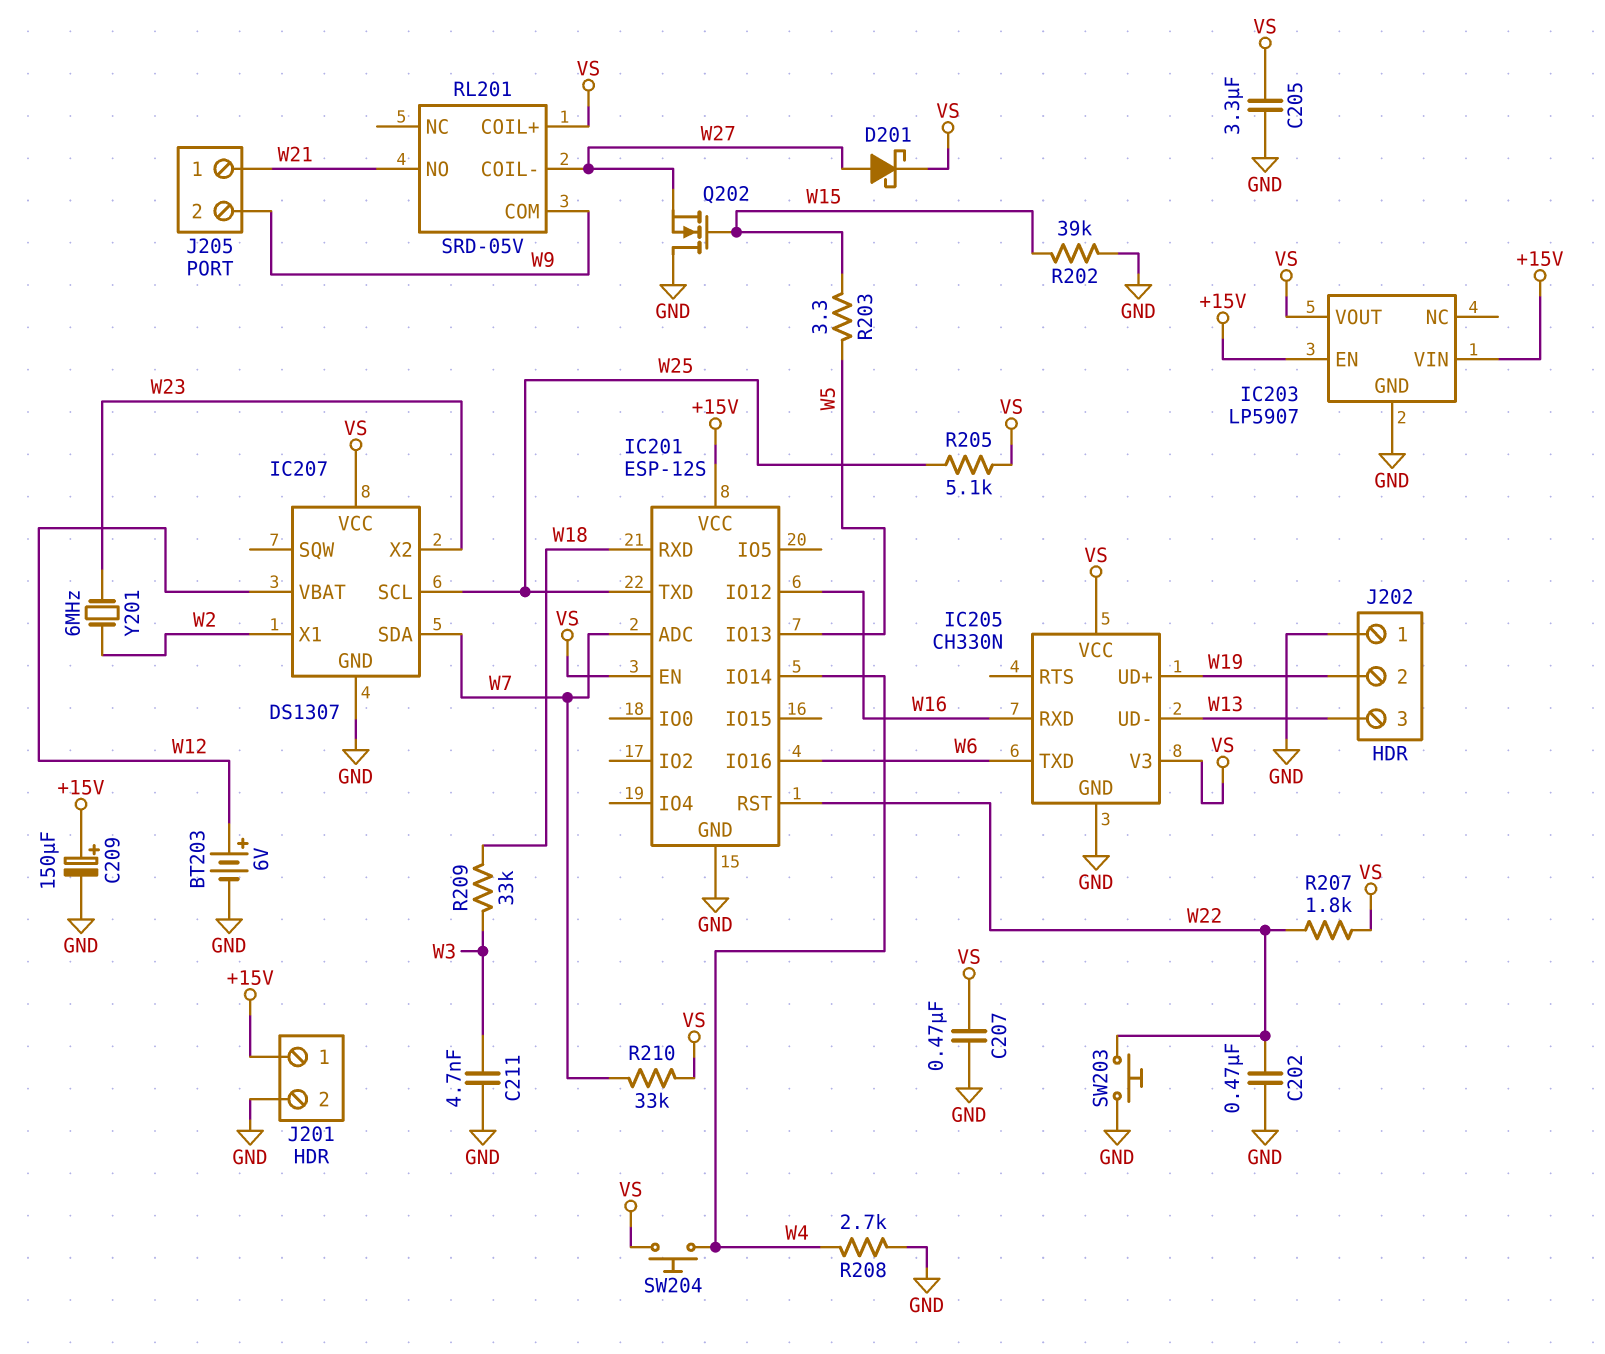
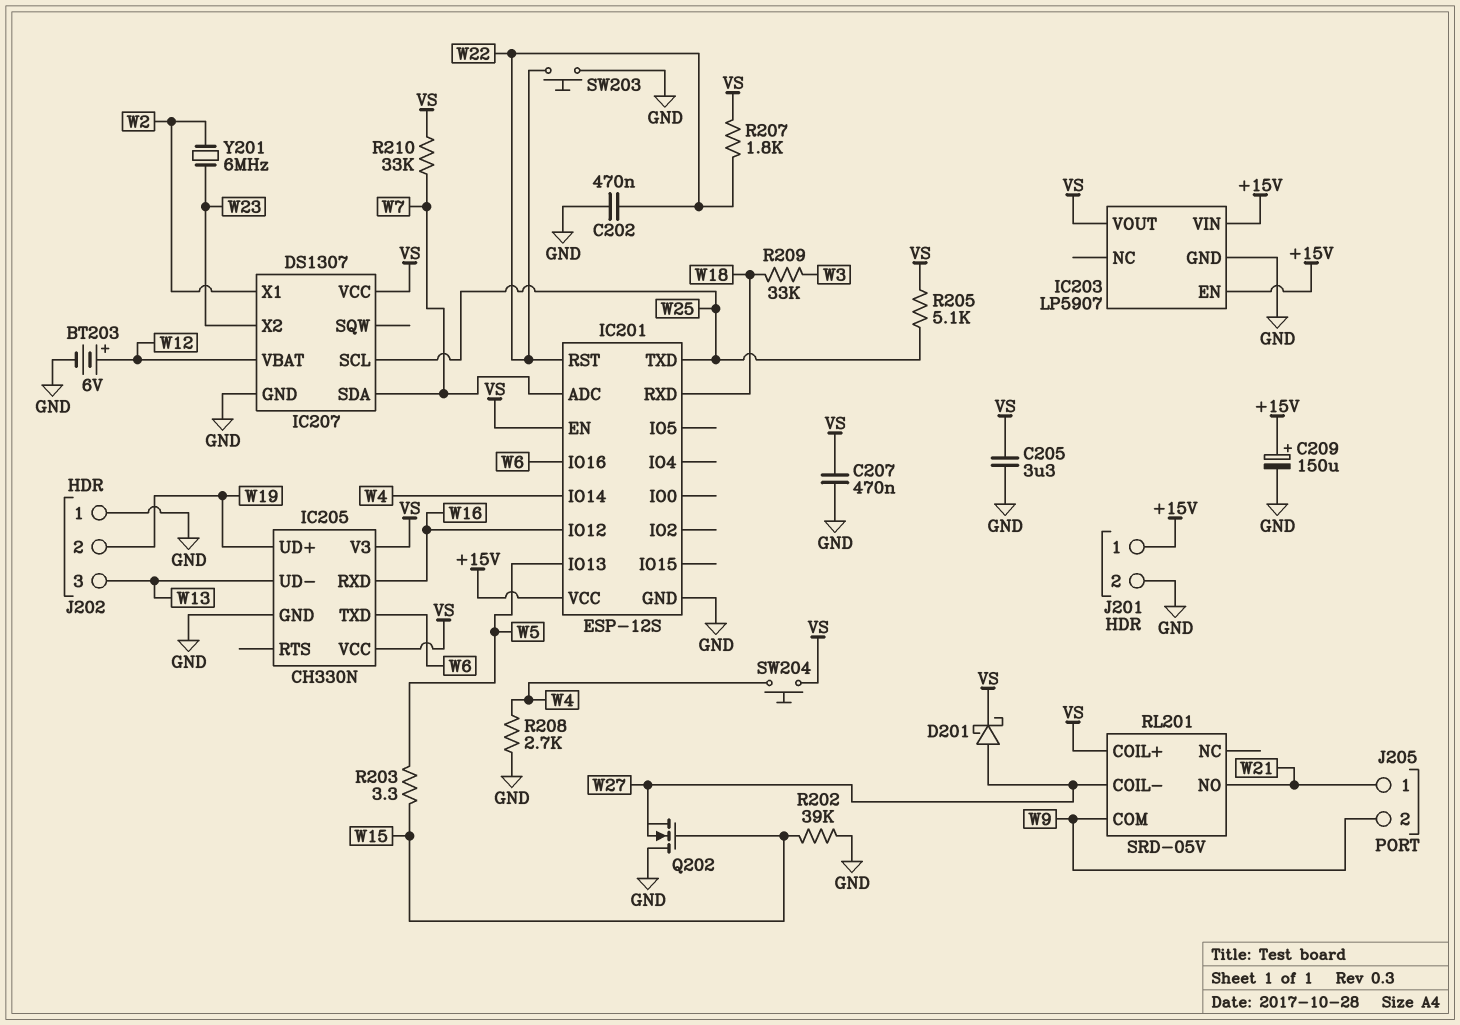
C211: 4.7nF (GND, W3) -> none

